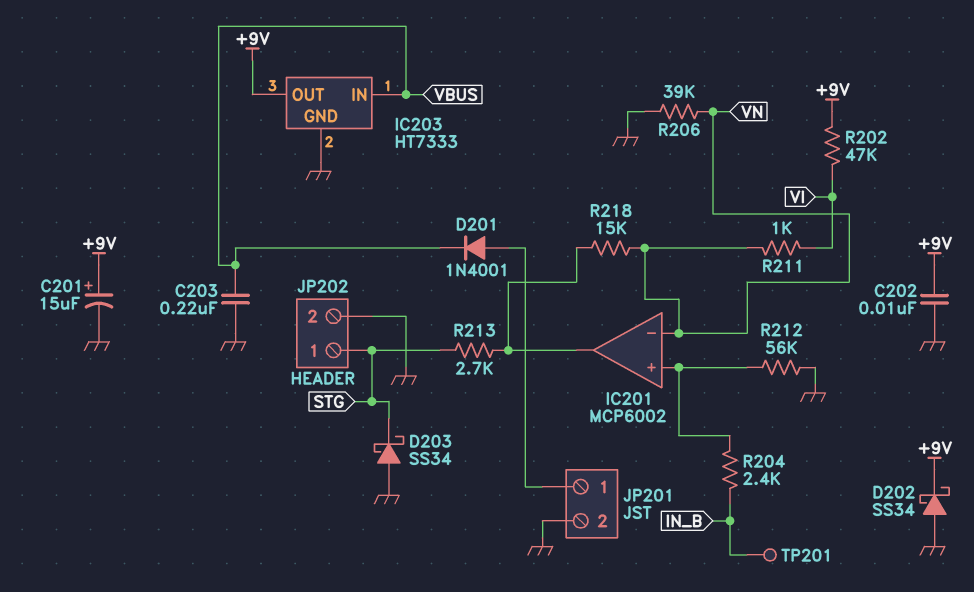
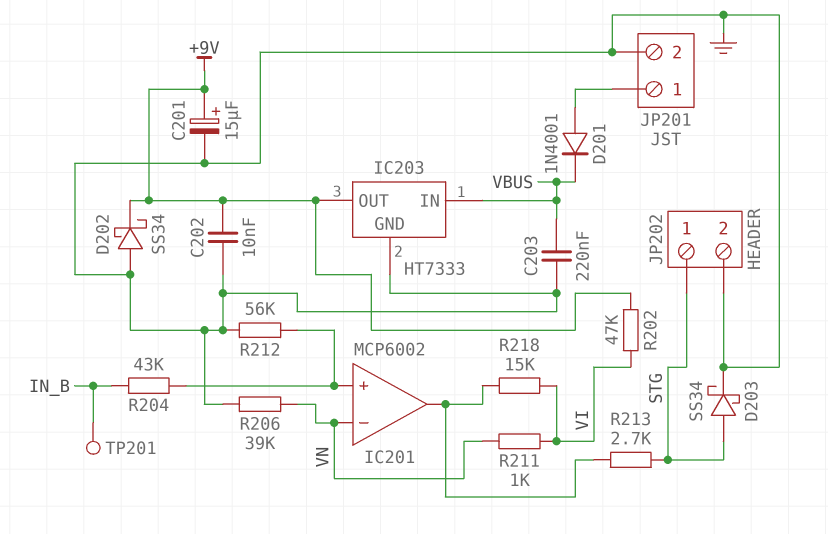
D203: schottky SS34 (A GND, K STG) -> schottky SS34 (A STG, K GND)
R204: 2.4k (IC201/in+, IN_B) -> 43k (IC201/in+, IN_B)
R218: 15k (IC201/out, VN) -> 15k (IC201/out, VI)

